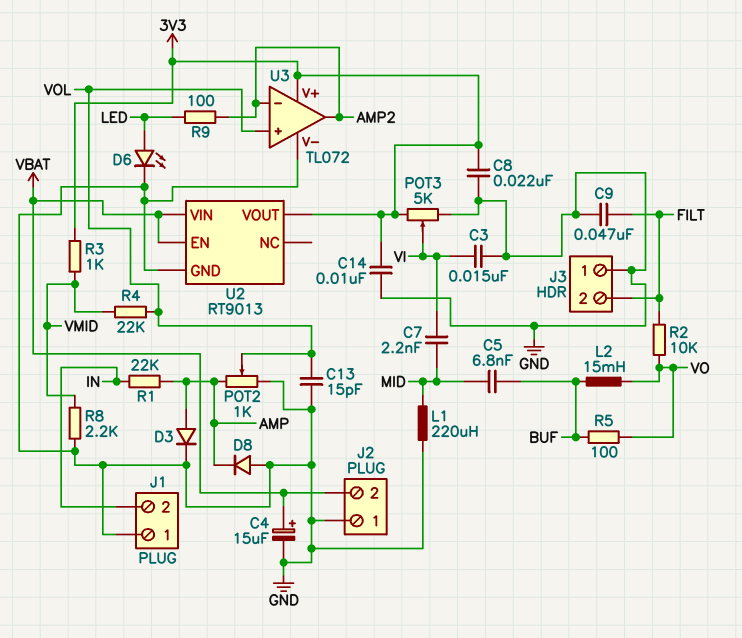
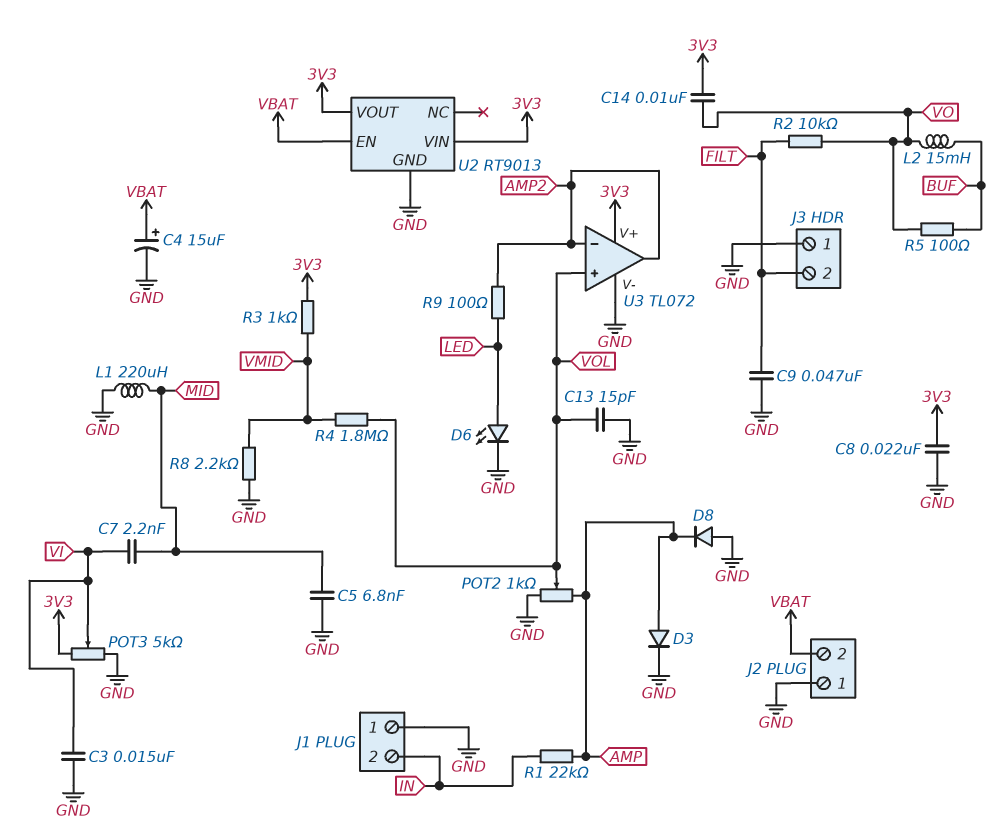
C5: 6.8nF (BUF, MID) -> 6.8nF (GND, MID)
C14: 10nF (3V3, GND) -> 10nF (3V3, VO)
R4: 22k (VMID, VOL) -> 1.8M (VMID, VOL)
U2 pin VIN: VBAT -> 3V3

